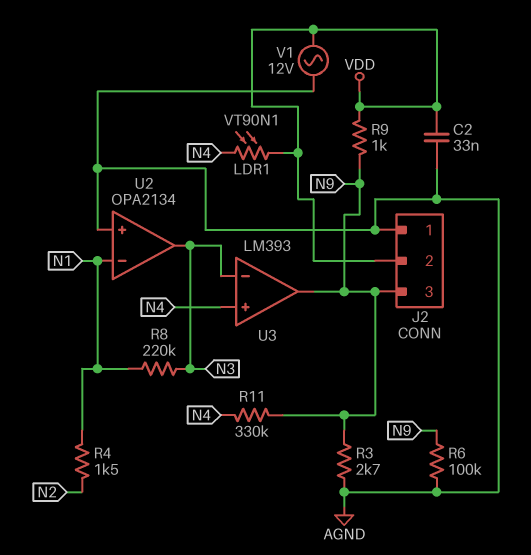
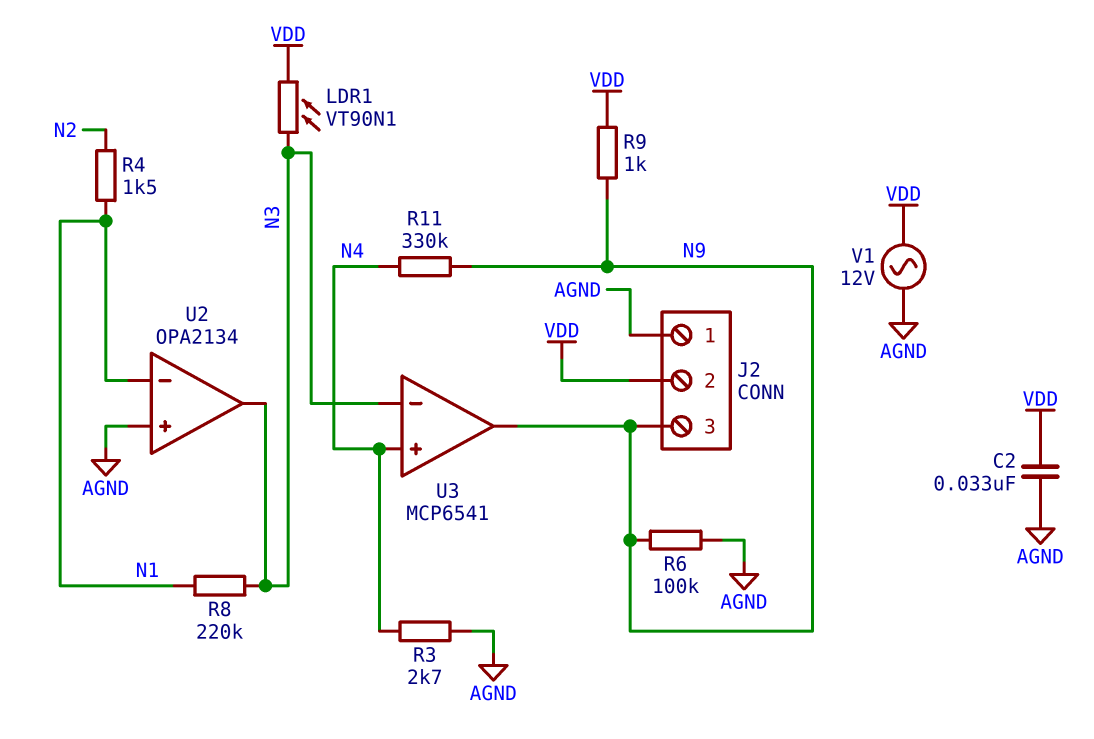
LDR1: VT90N1 (N4, VDD) -> VT90N1 (N3, VDD)
R3: 2.7k (AGND, N9) -> 2.7k (AGND, N4)
U3: LM393 -> MCP6541

